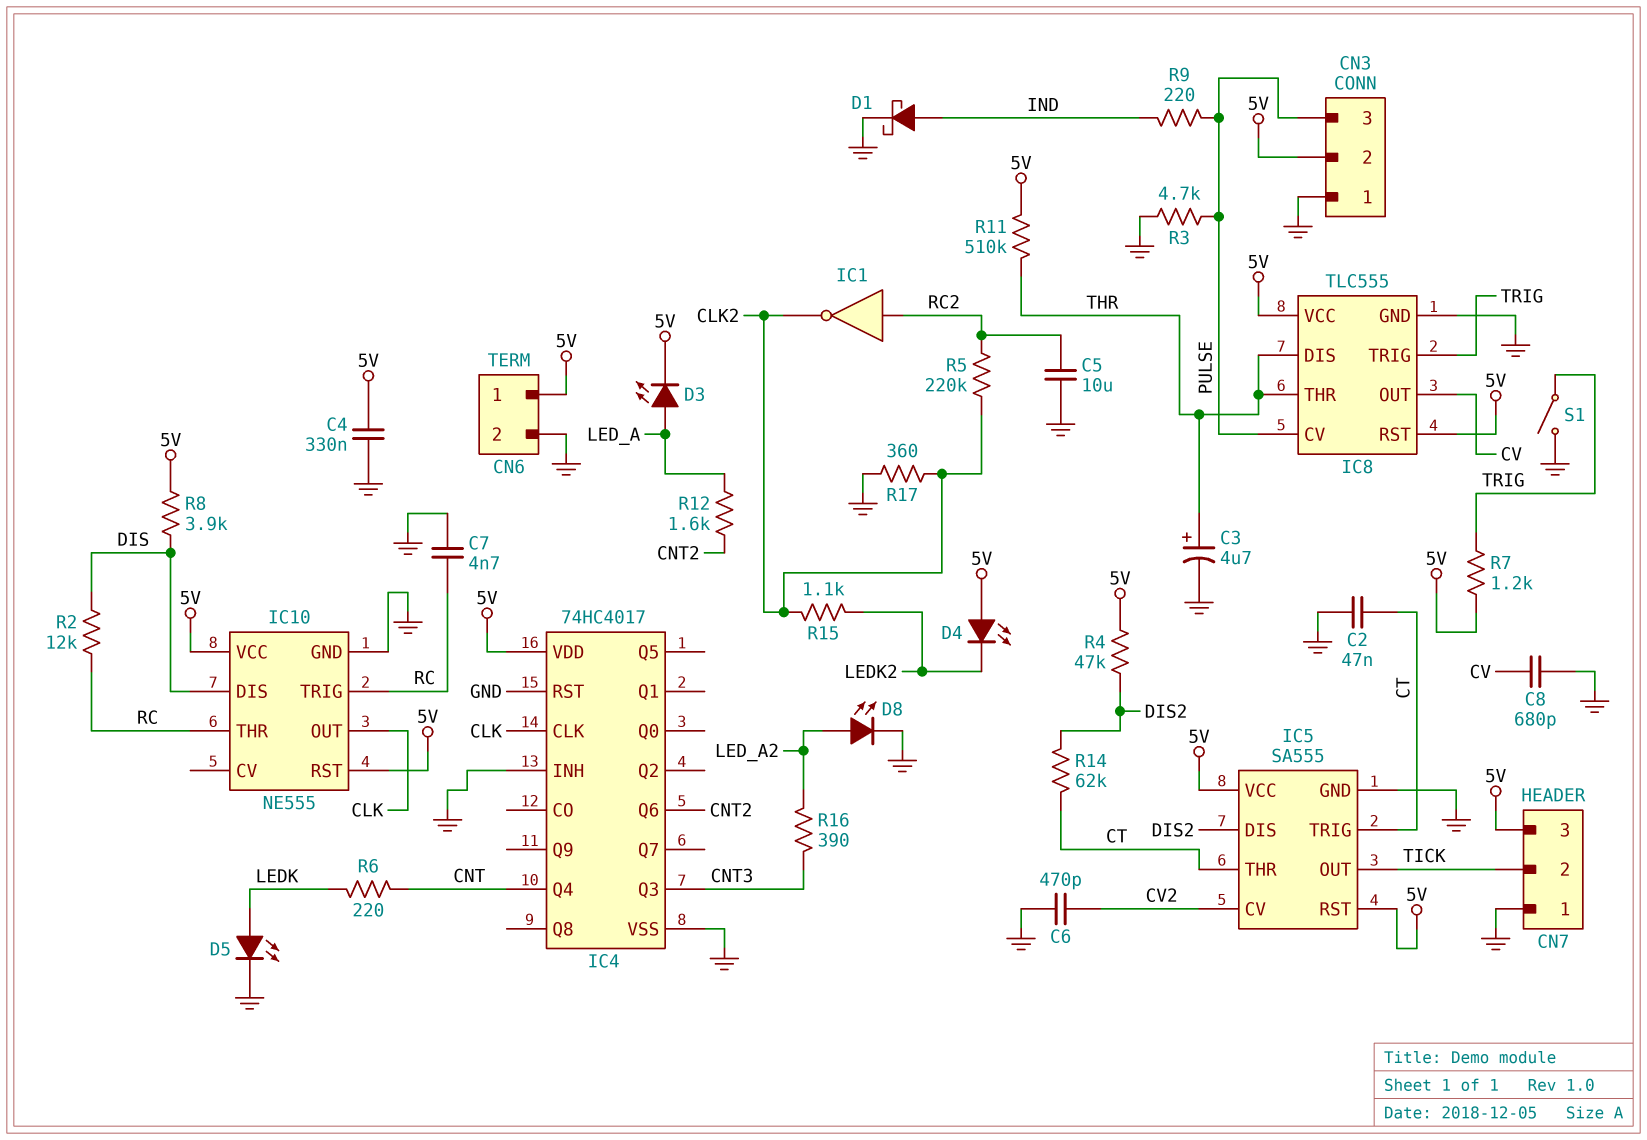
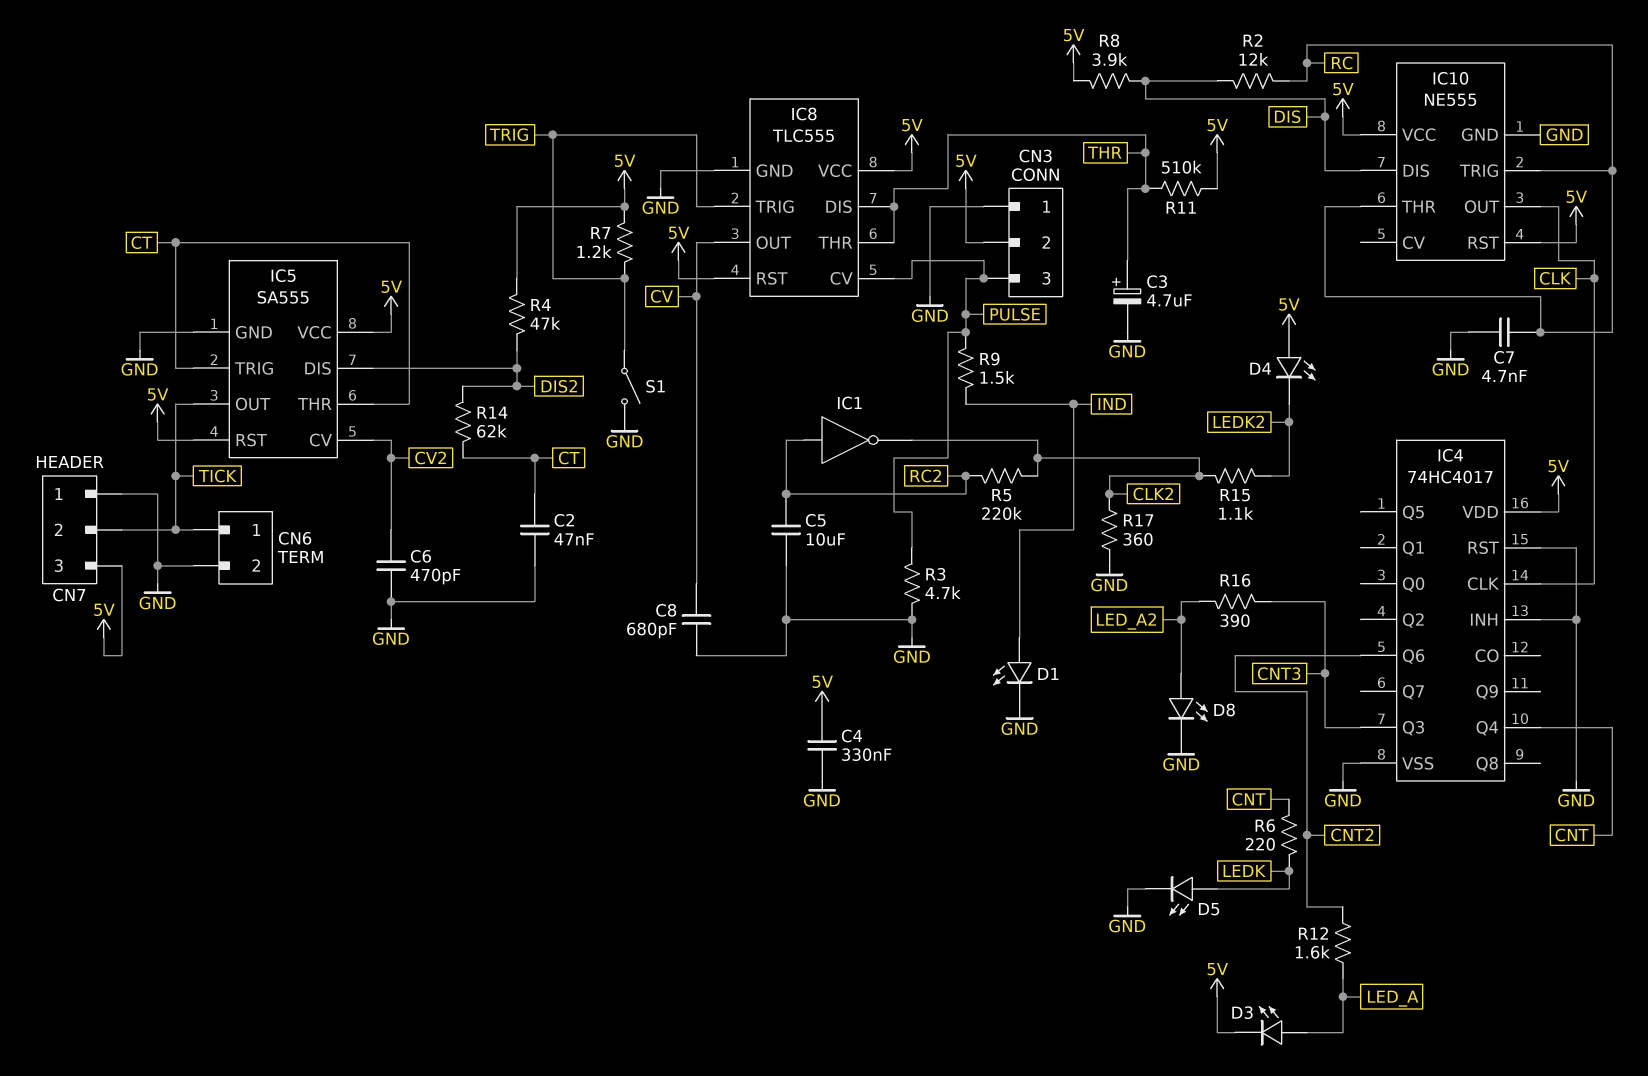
CN6 pin 1: 5V -> TICK
D1: schottky (A IND, K GND) -> LED (A IND, K GND)
R9: 220 (IND, PULSE) -> 1.5k (IND, PULSE)

